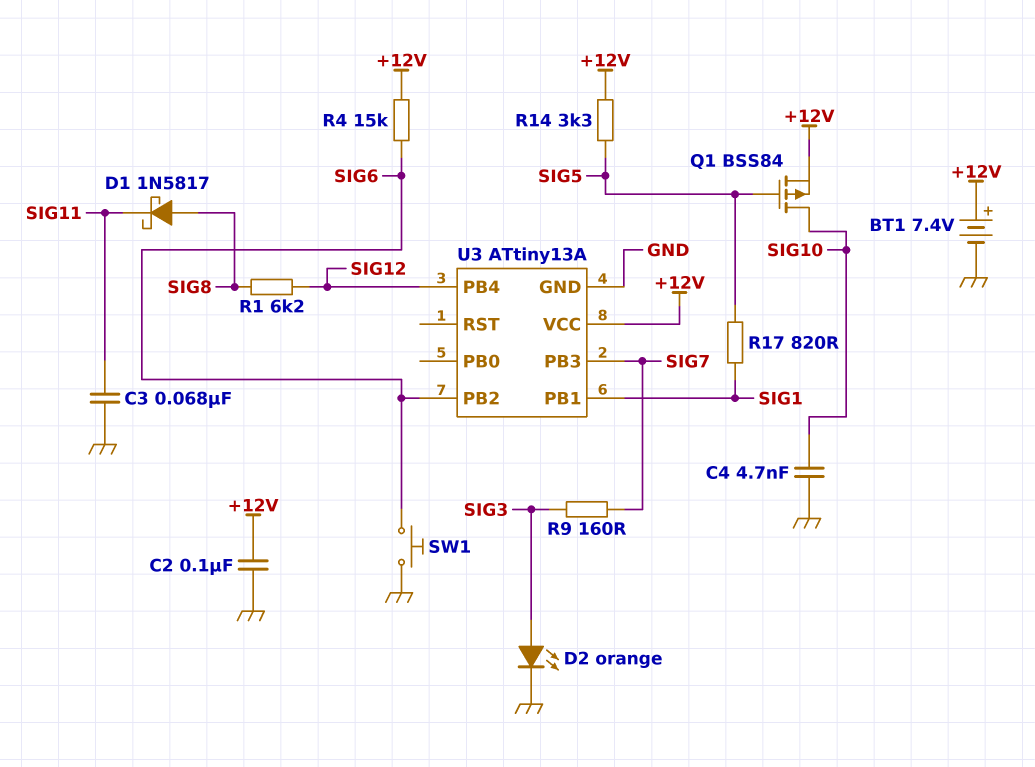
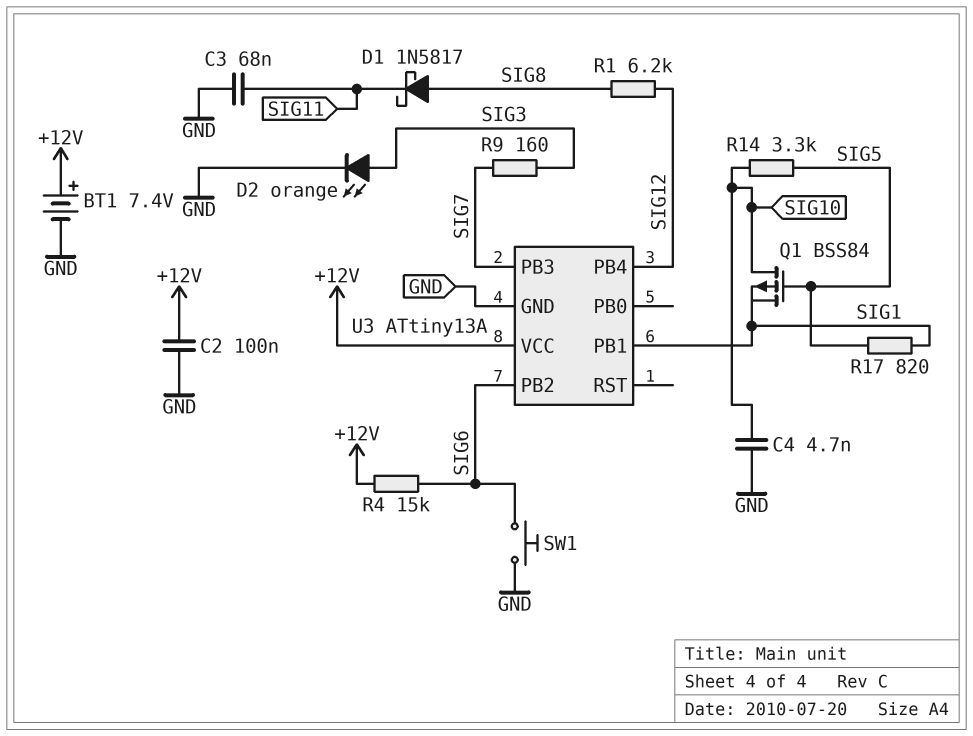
Q1: PMOS BSS84 (G SIG5, D SIG10, S +12V) -> PMOS BSS84 (G SIG5, D SIG10, S SIG1)
R14: 3.3k (+12V, SIG5) -> 3.3k (SIG5, SIG10)

